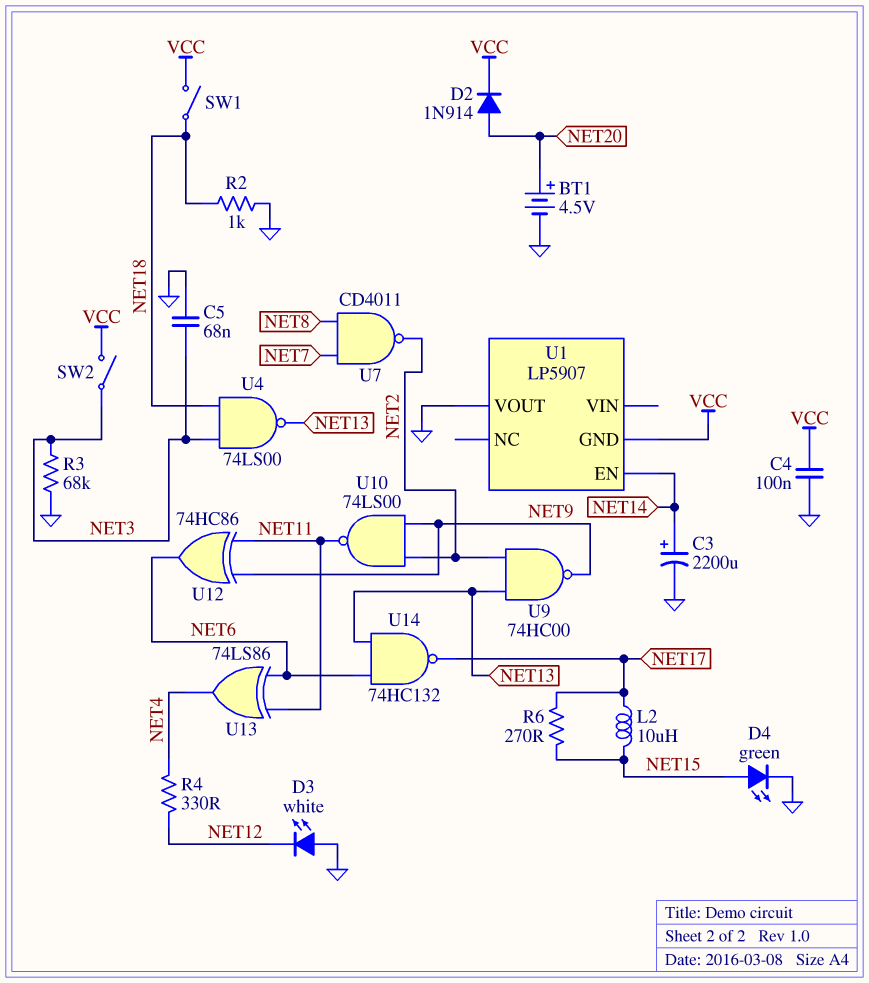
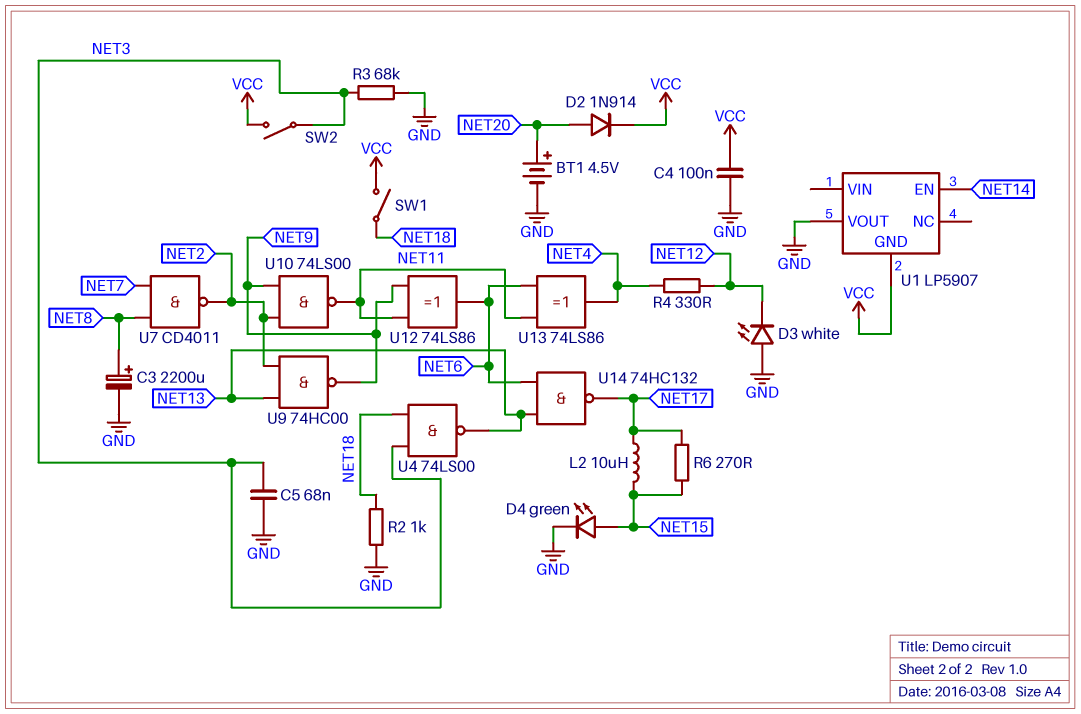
C3: 2200uF (plus NET14, minus GND) -> 2200uF (plus NET8, minus GND)
U12: XOR 74HC86 (in NET9, in NET11, out NET6) -> XOR 74LS86 (in NET9, in NET11, out NET6)

